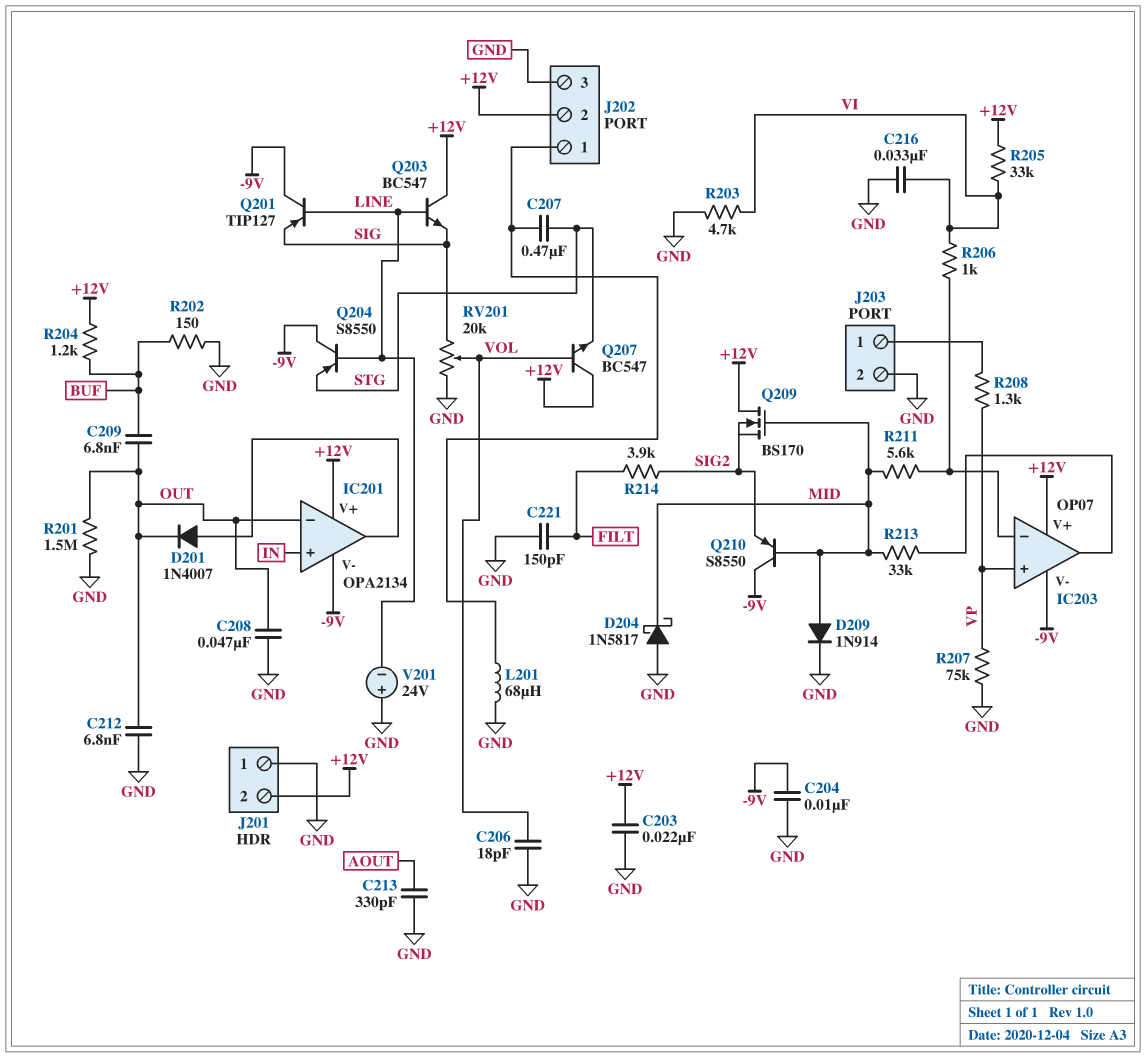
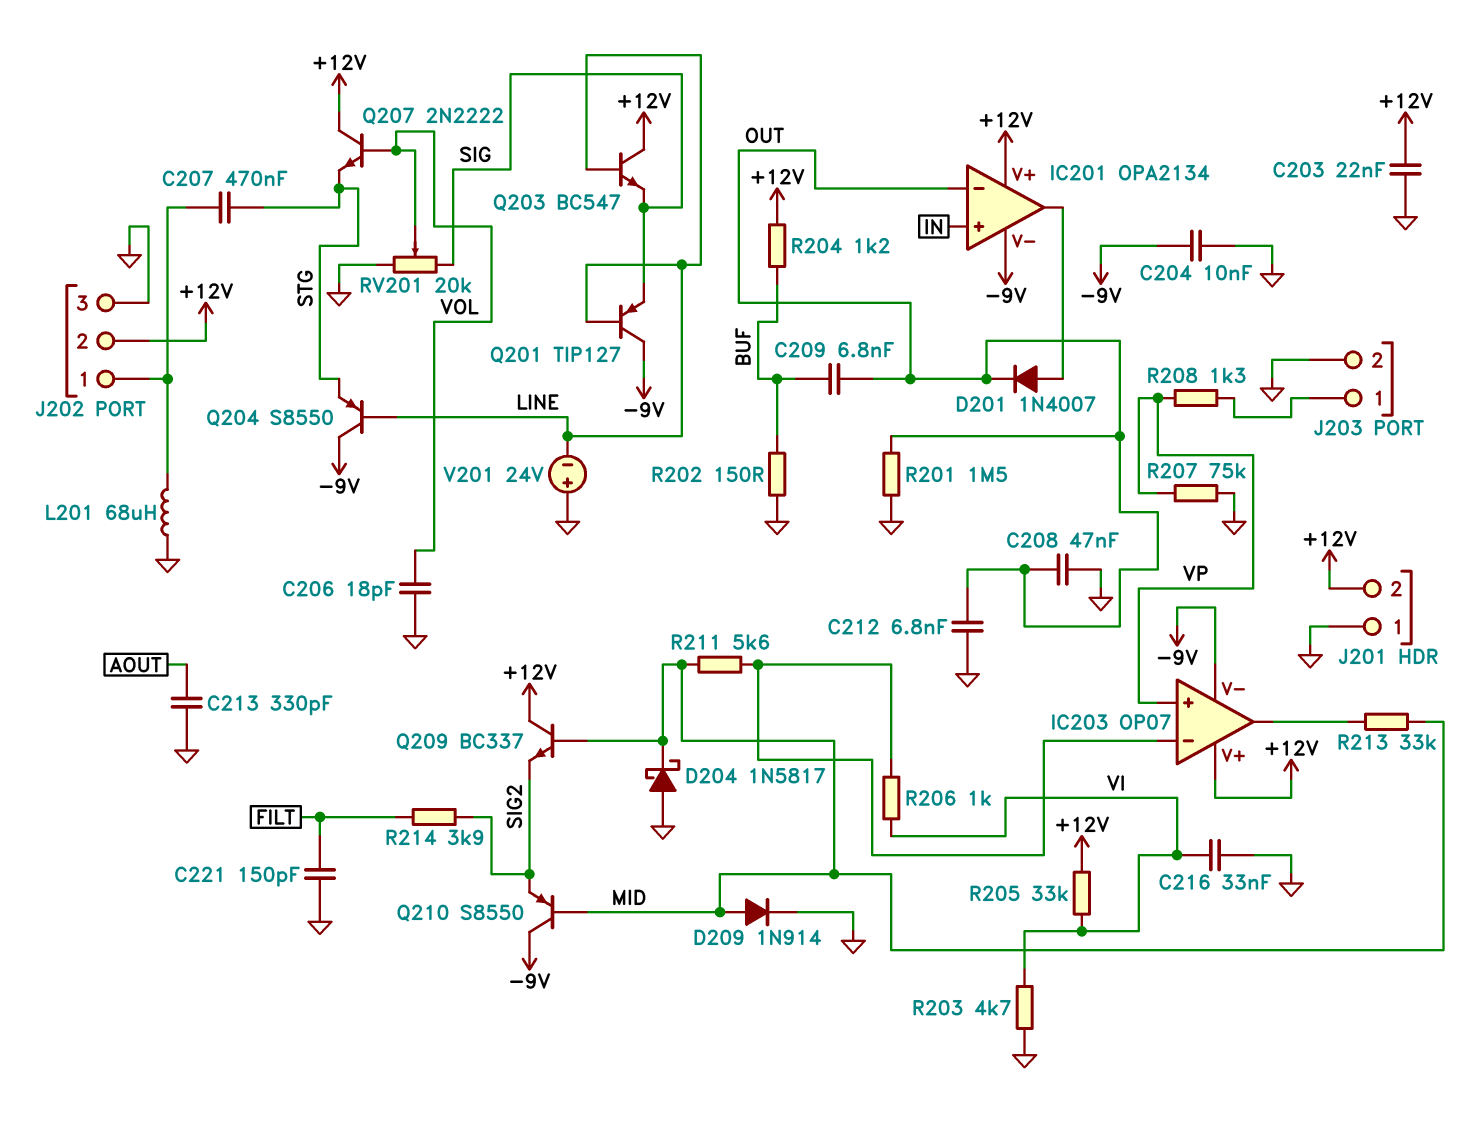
Q207: NPN BC547 (B VOL, C +12V, E STG) -> NPN 2N2222 (B VOL, C +12V, E STG)
Q209: NMOS BS170 (G MID, D +12V, S SIG2) -> NPN BC337 (B MID, C +12V, E SIG2)

